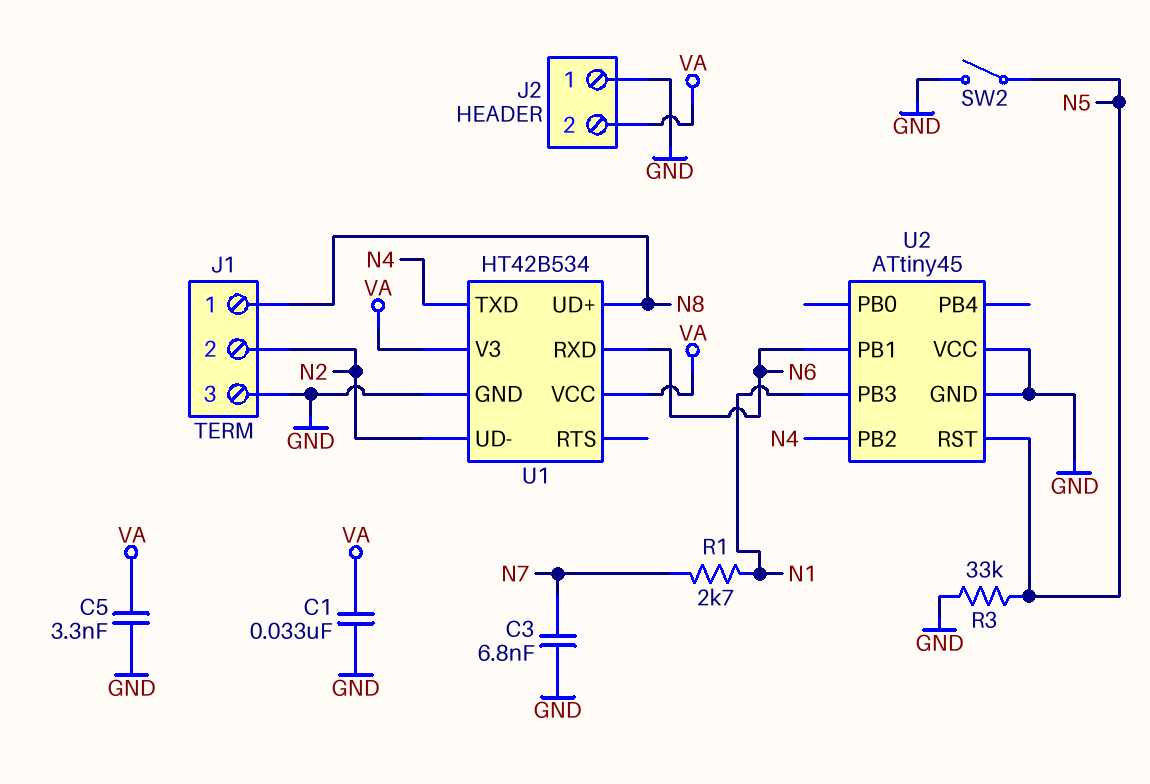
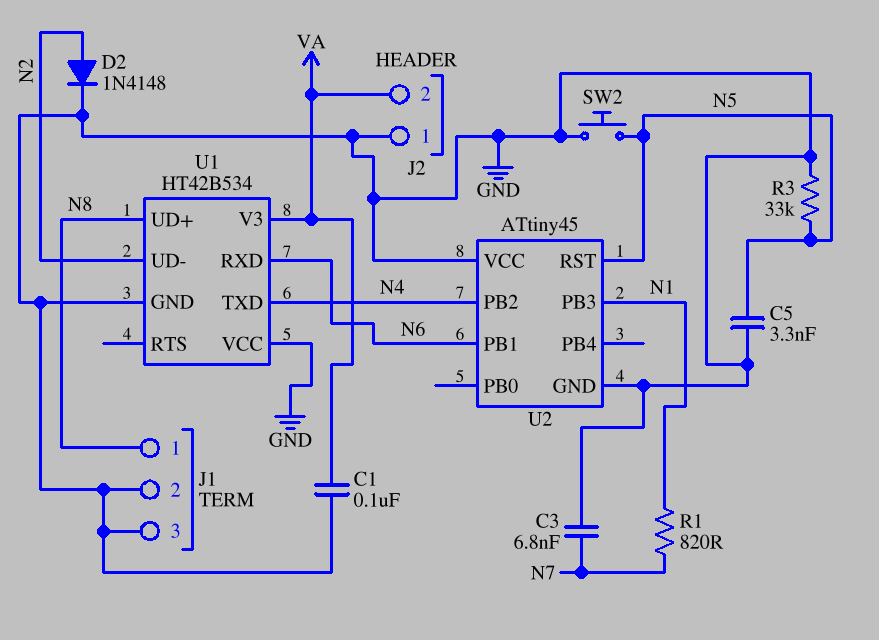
C1: 33nF (GND, VA) -> 100nF (GND, VA)
C5: 3.3nF (GND, VA) -> 3.3nF (GND, N5)
D2: none -> diode 1N4148 (A N2, K GND)
J1 pin 2: N2 -> GND
R1: 2.7k (N1, N7) -> 820 (N1, N7)
SW2: switch (GND, N5) -> button (GND, N5)
U1 pin VCC: VA -> GND

